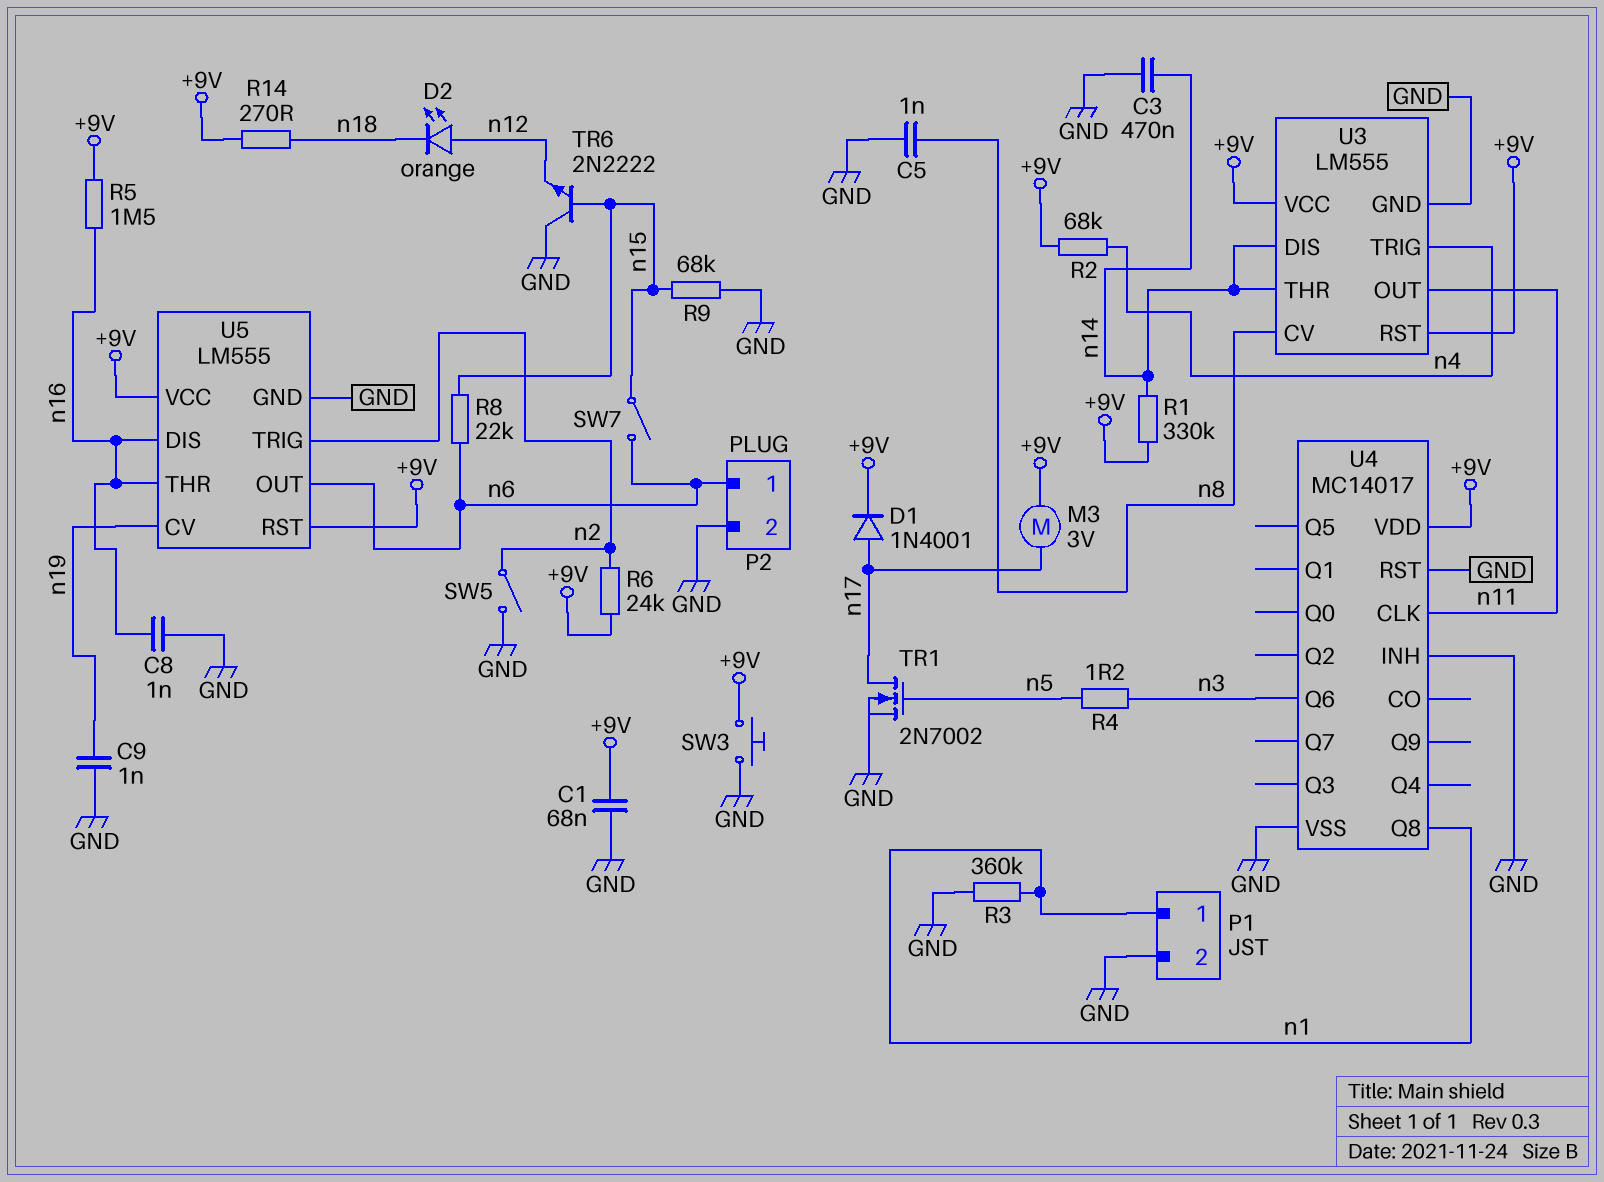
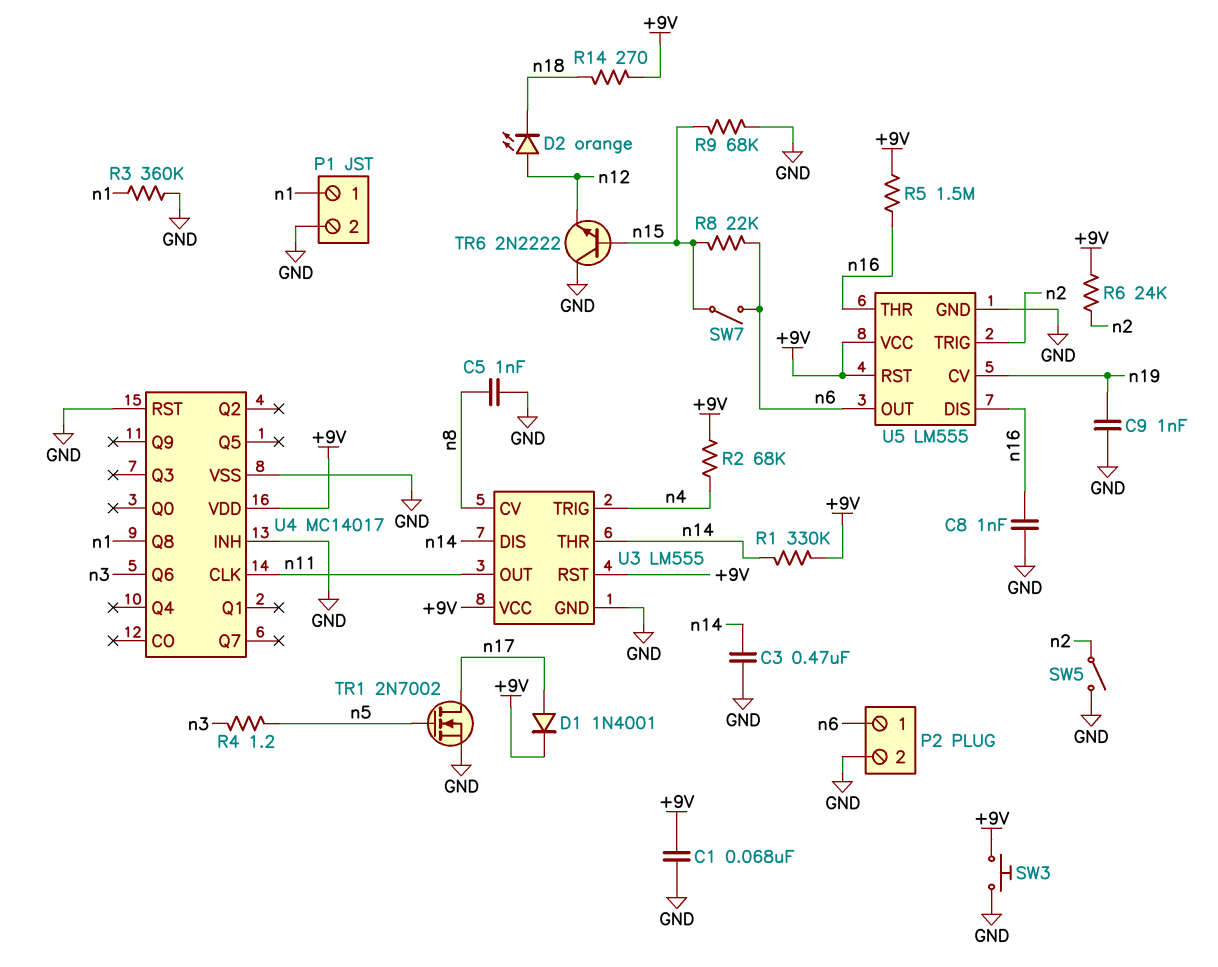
M3: motor 3V (+9V, n17) -> none

